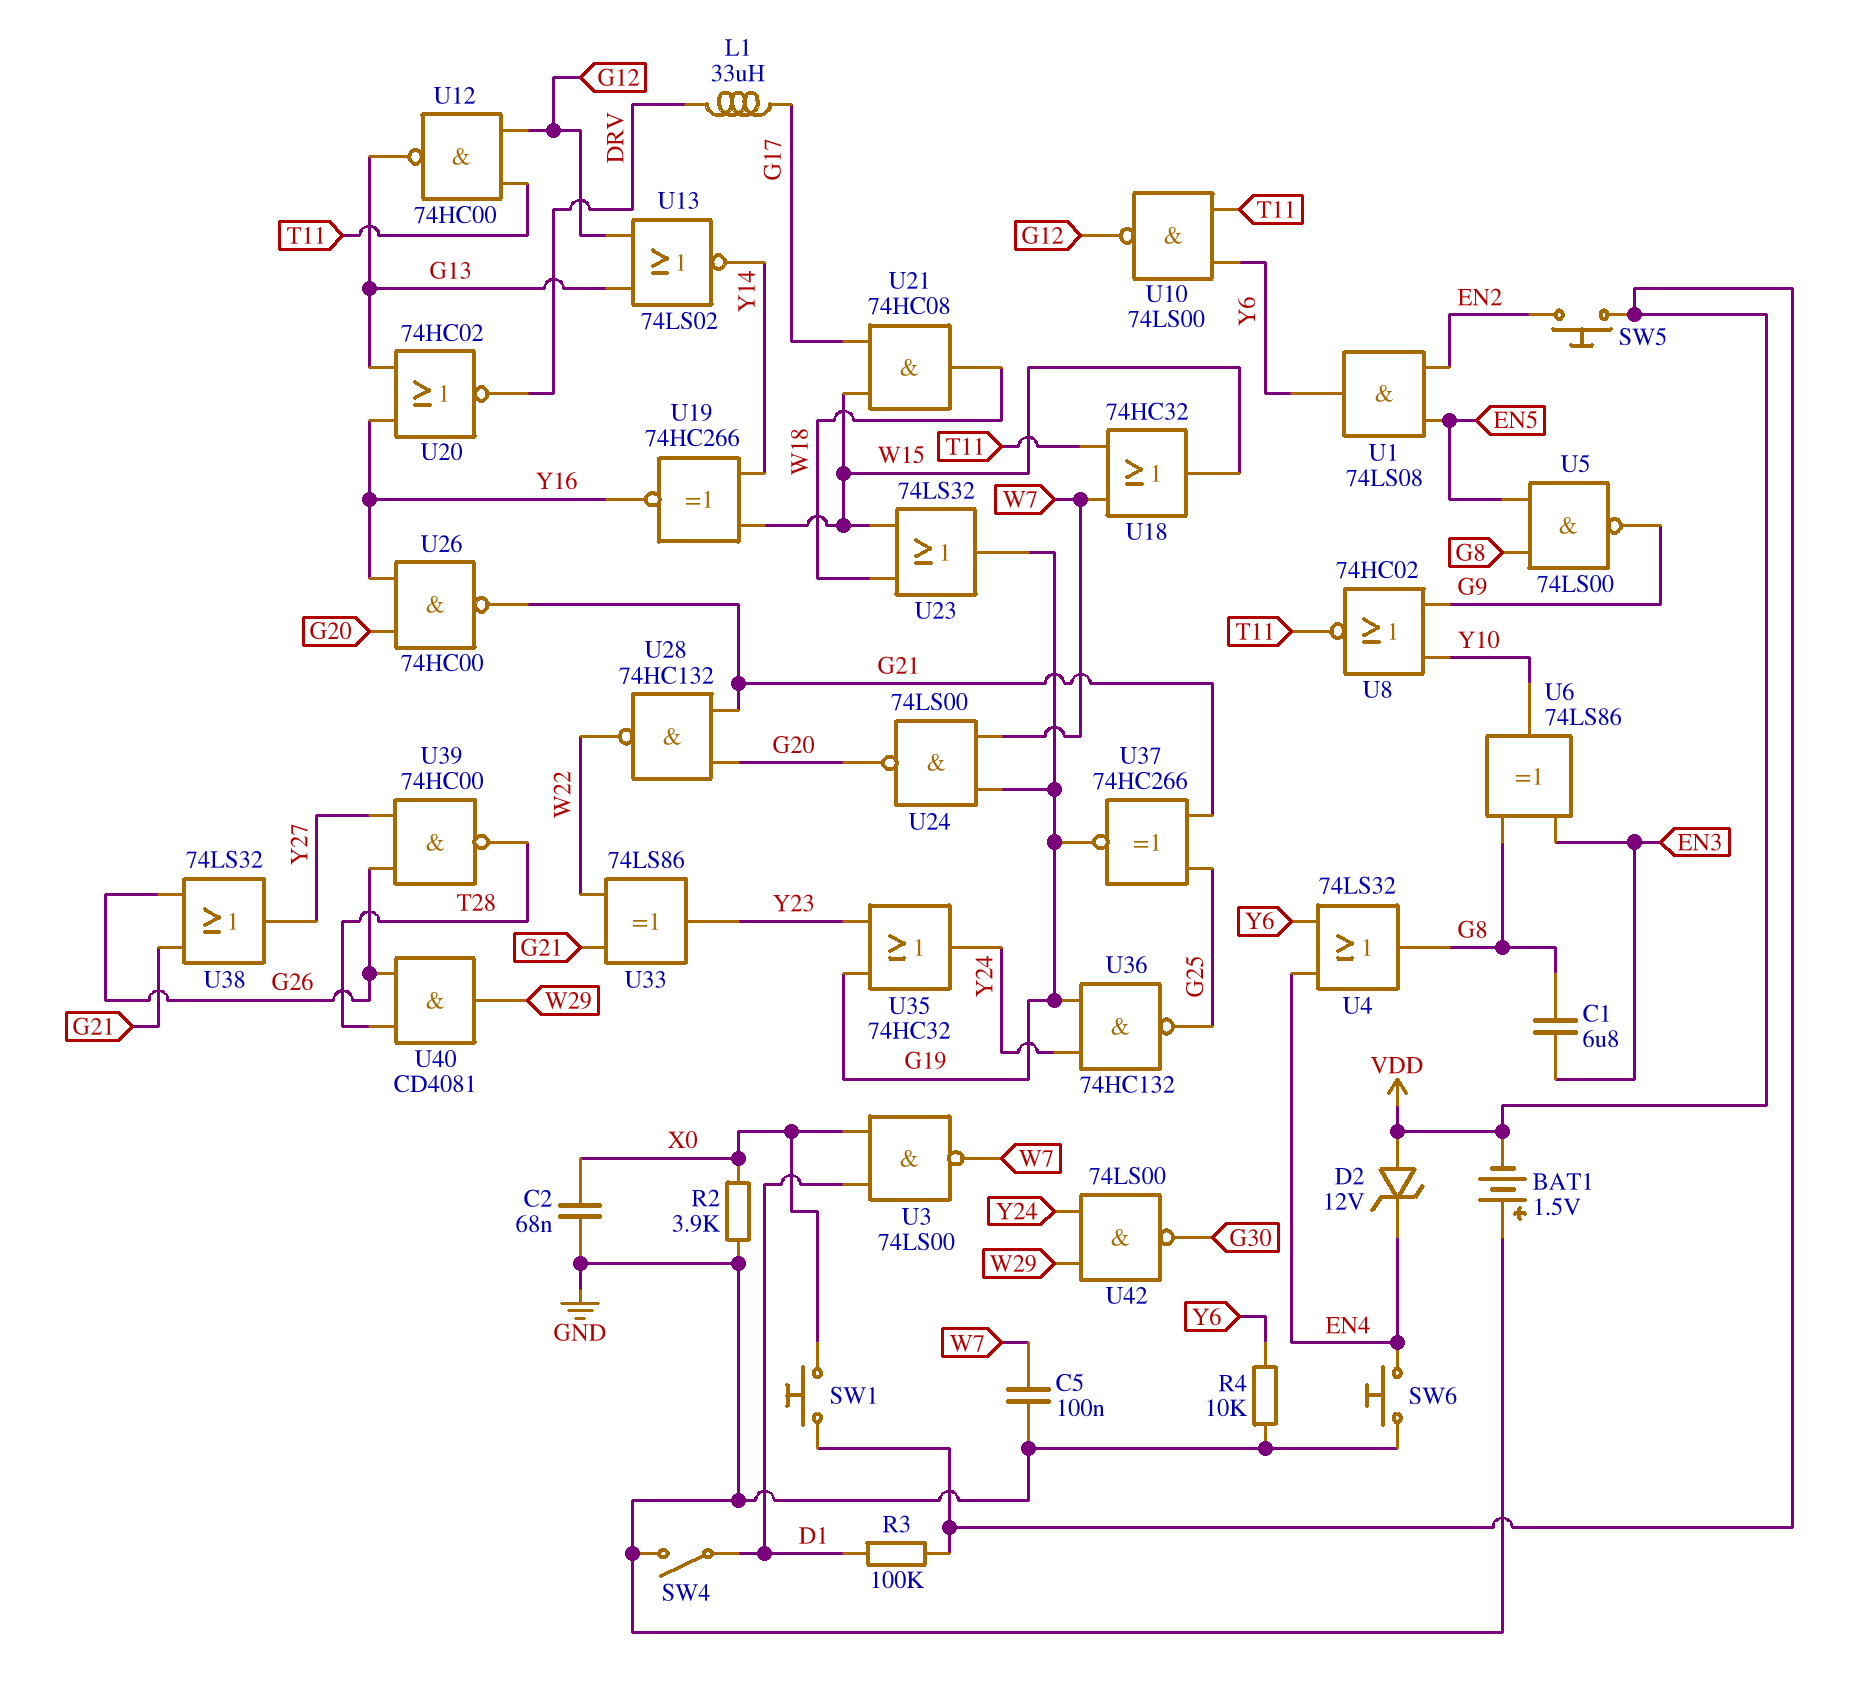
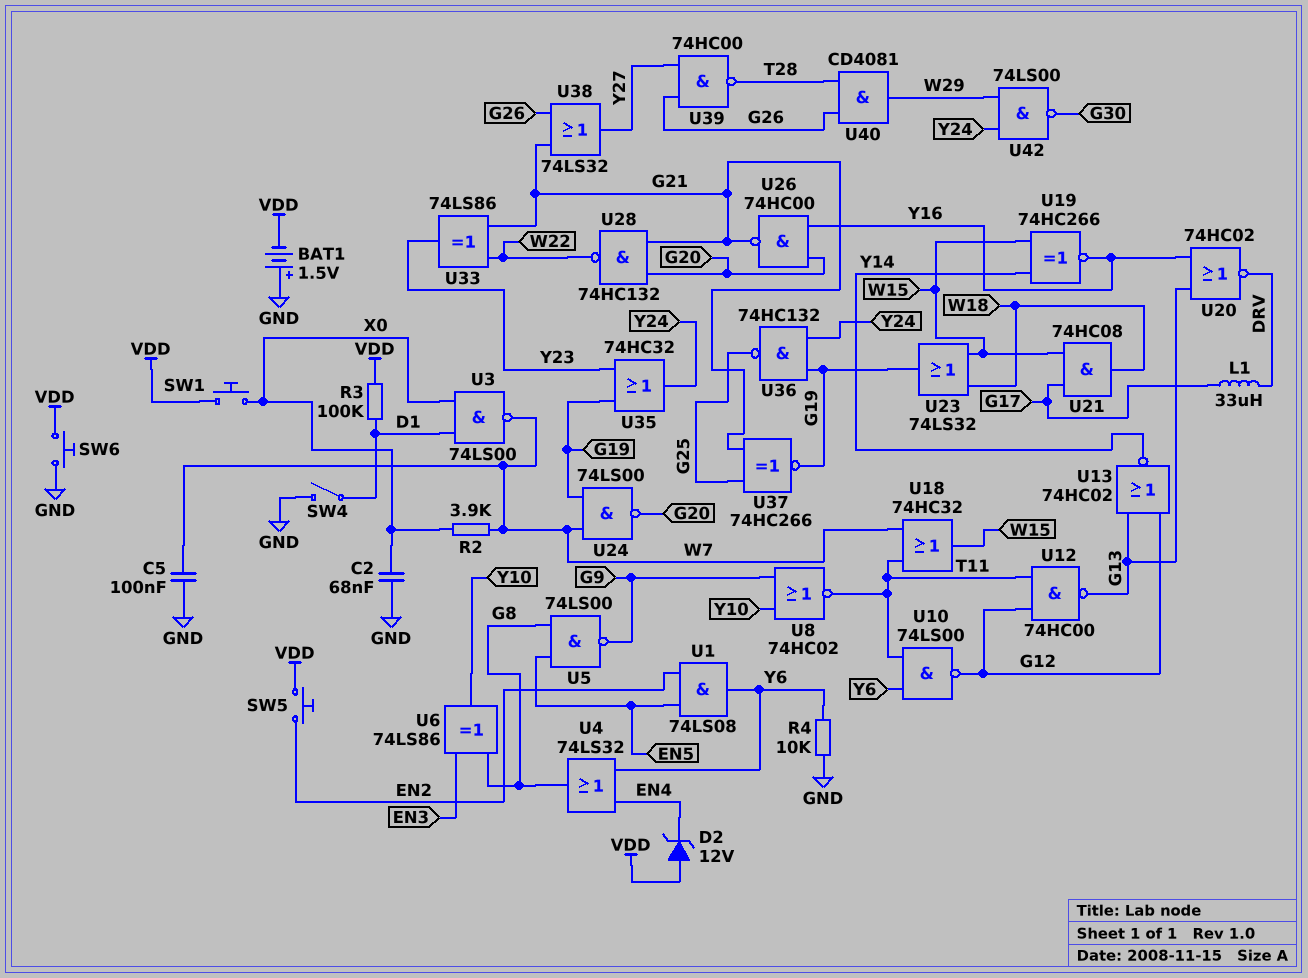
C1: 6.8uF (EN3, G8) -> none
R2: 3.9k (GND, X0) -> 3.9k (W7, X0)
SW6: button (EN4, GND) -> button (GND, VDD)
U13: NOR 74LS02 (in G12, in G13, out Y14) -> NOR 74HC02 (in G12, in G13, out Y14)

